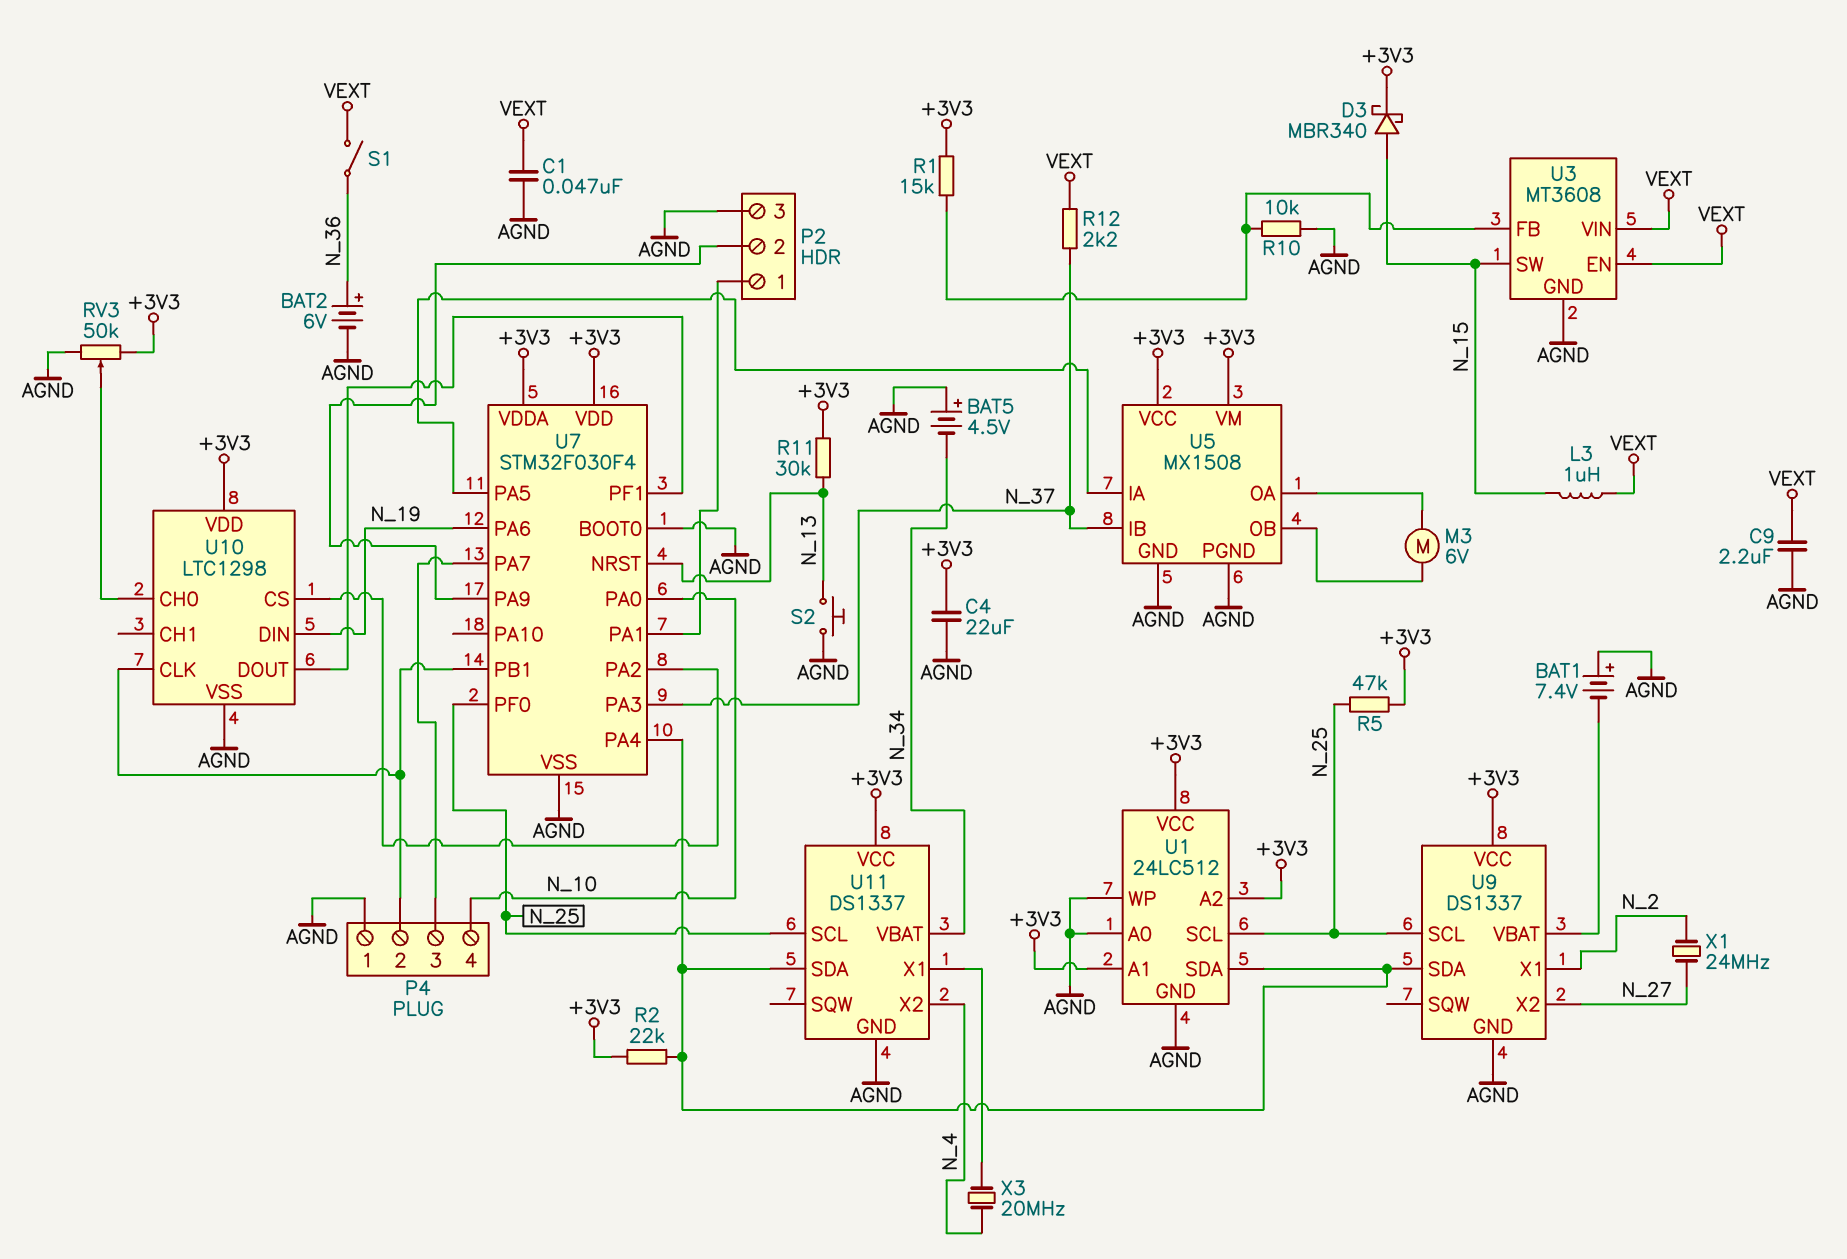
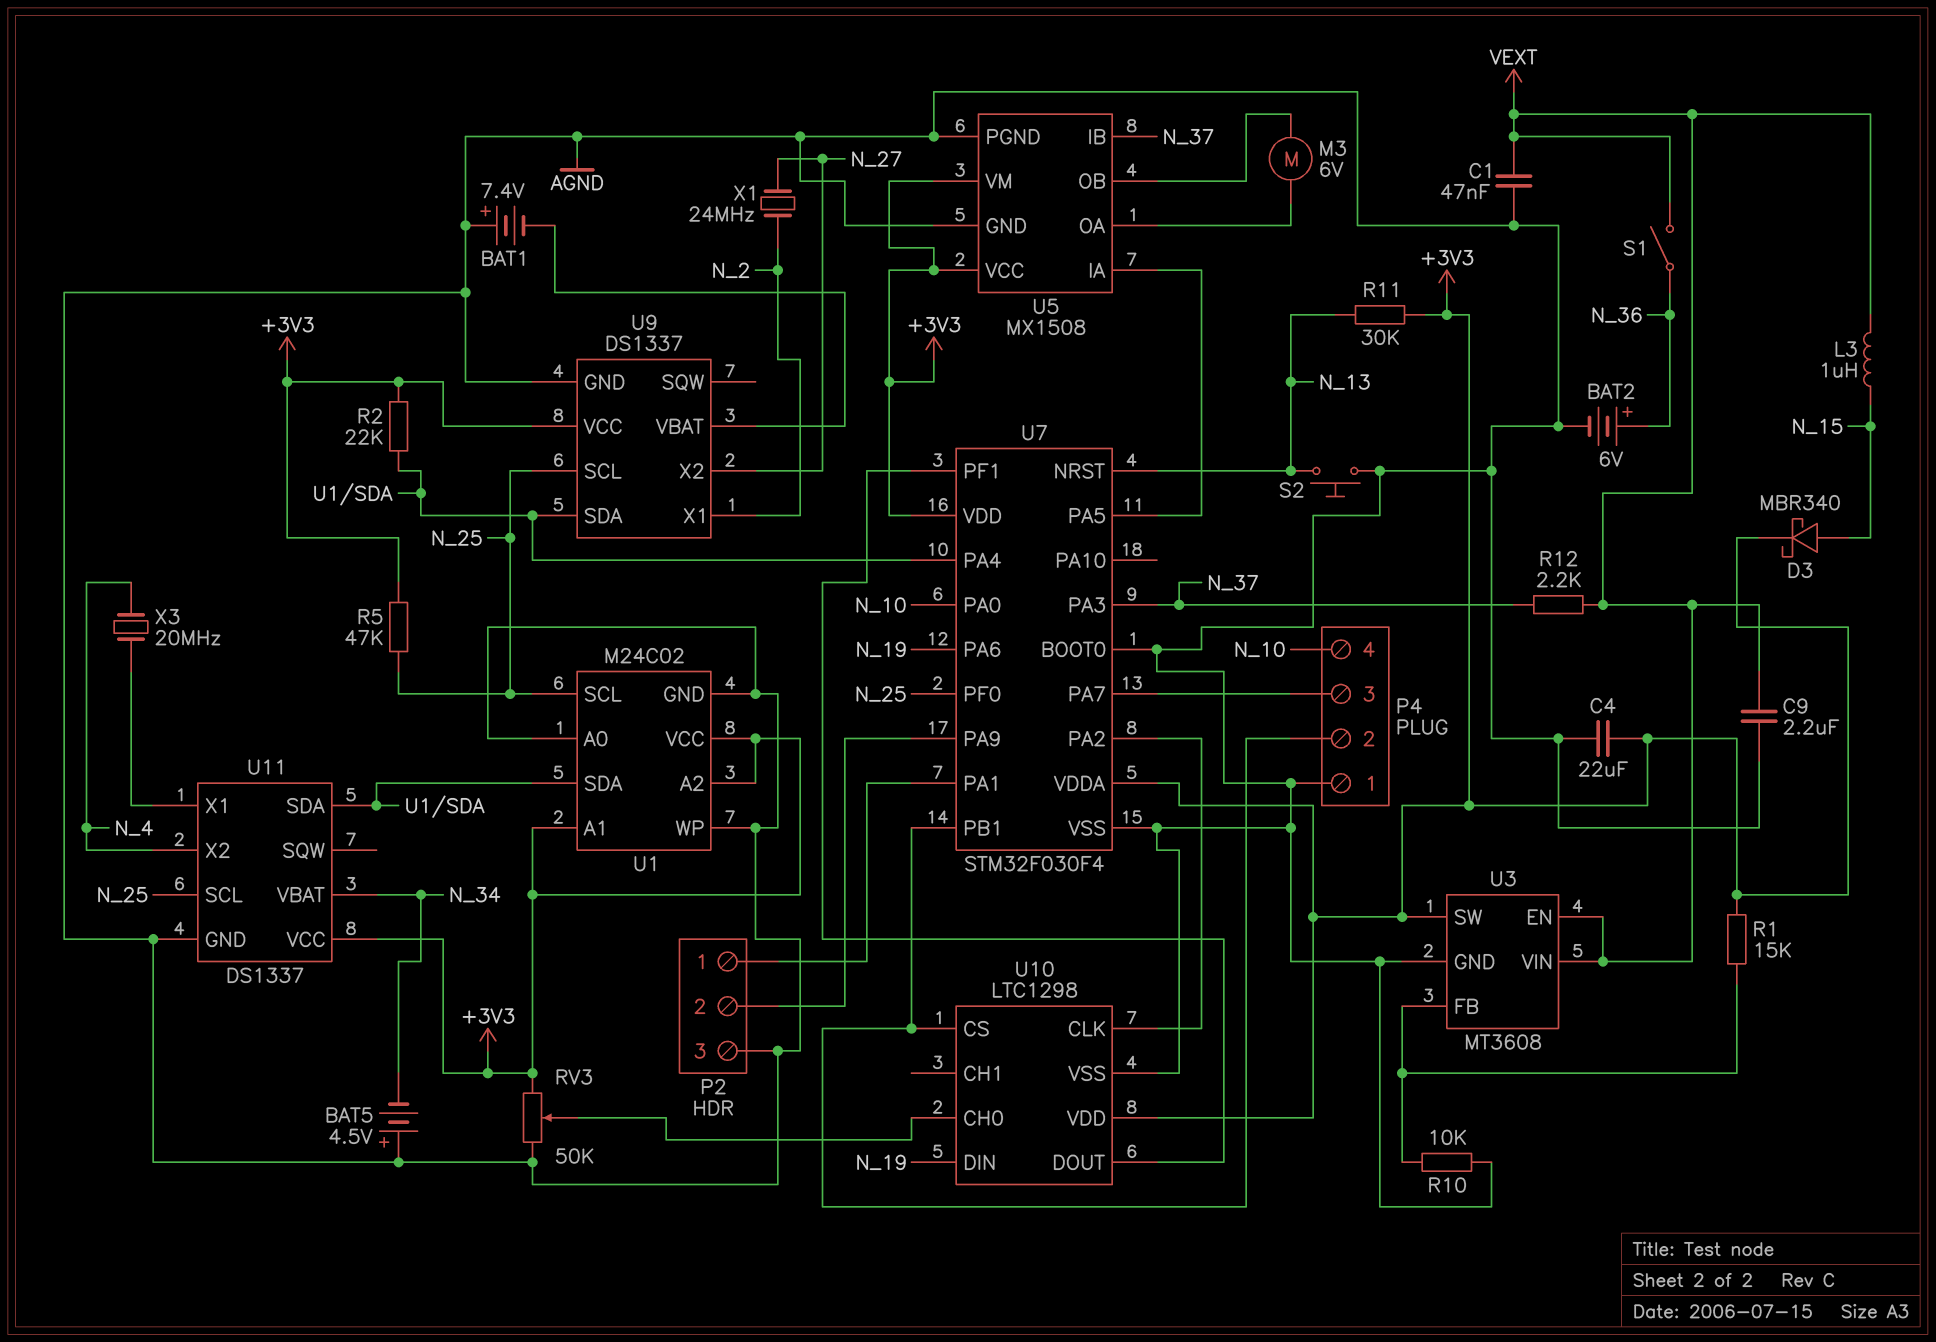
U1: 24LC512 -> M24C02
U3 pin SW: N_15 -> +3V3
U10 pin CLK: P4/2 -> U7/PA2
U10 pin CS: U7/PA2 -> P4/2

